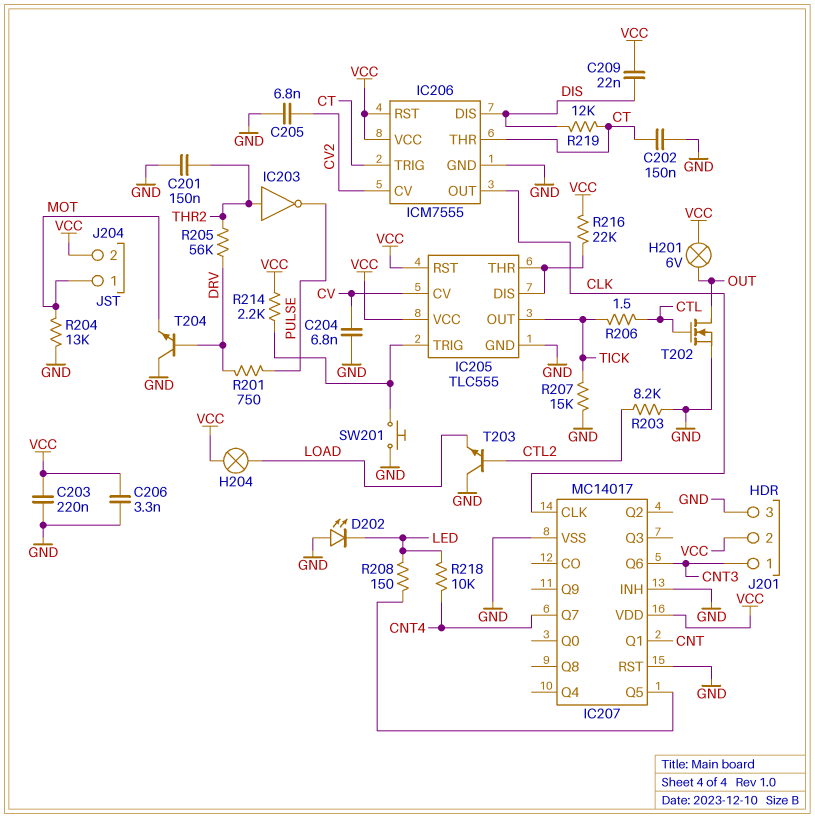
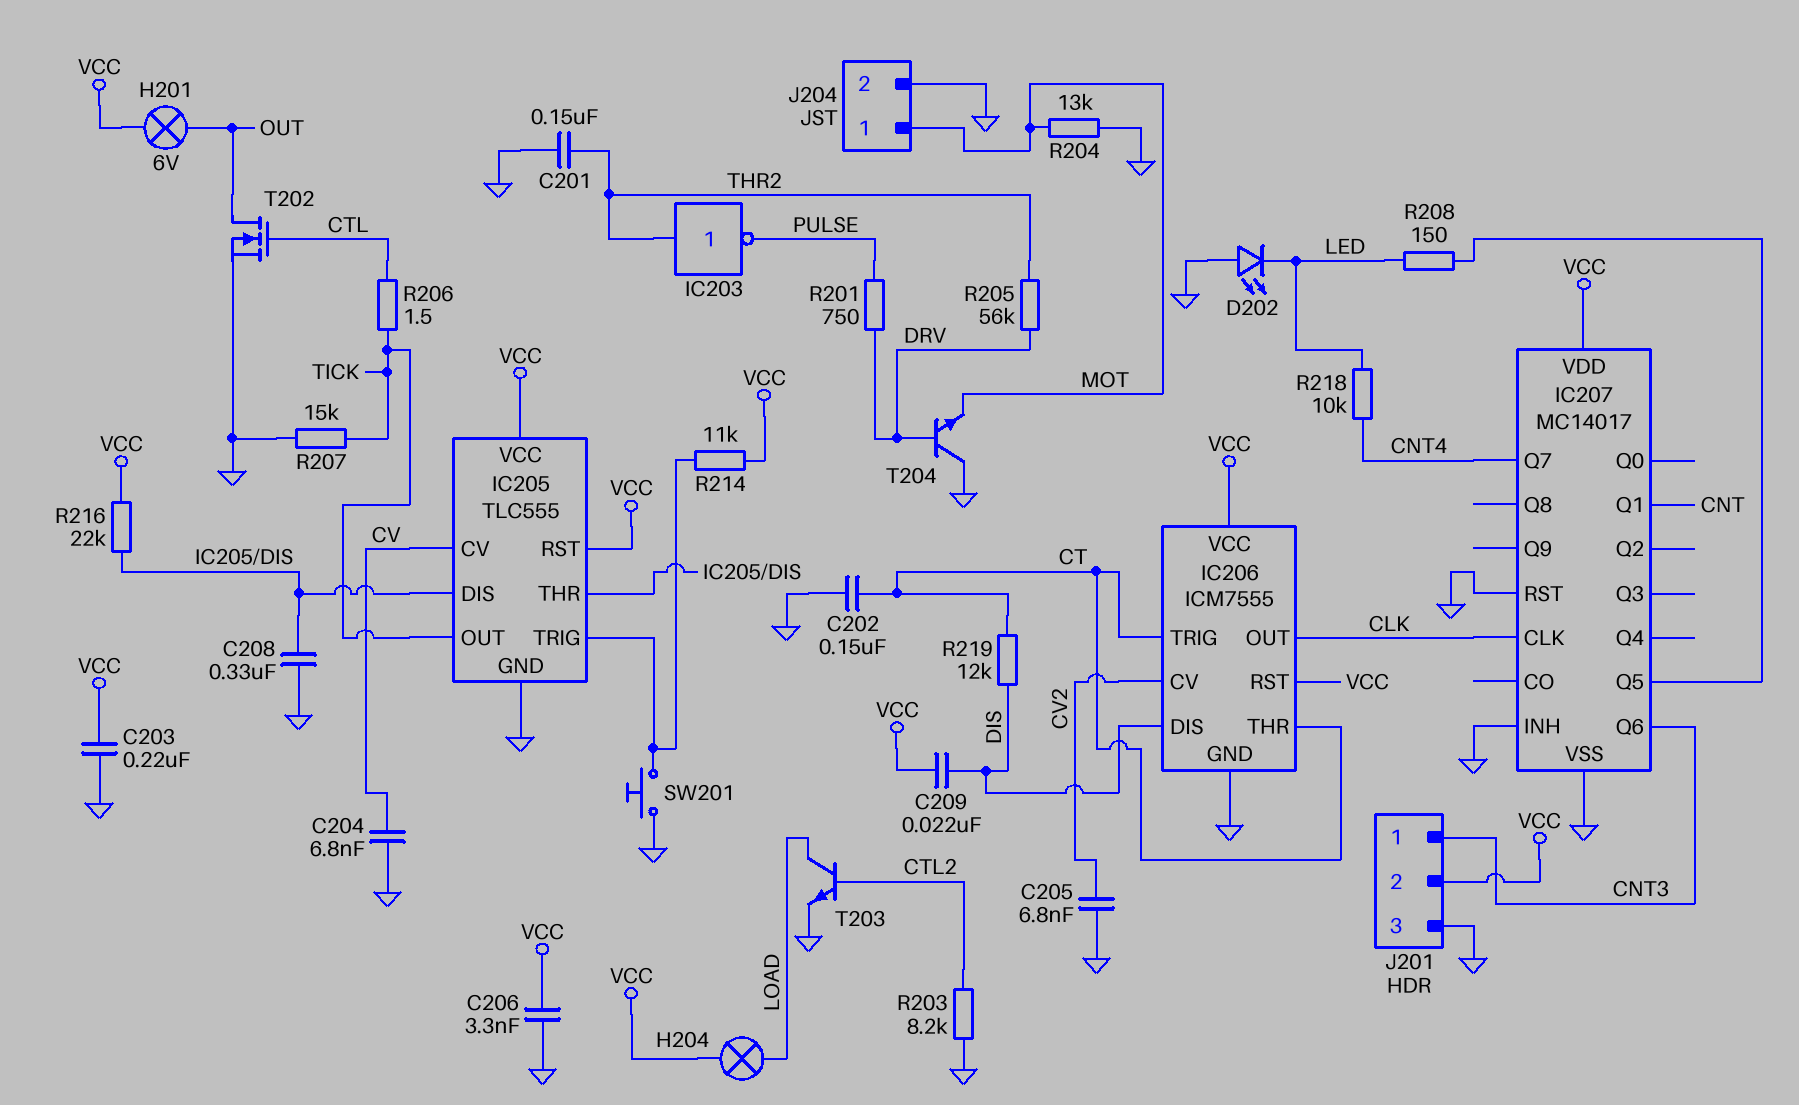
C208: none -> 330nF (GND, IC205/DIS)
J204 pin 2: VCC -> GND
R214: 2.2k (IC205/TRIG, VCC) -> 11k (IC205/TRIG, VCC)
T203: NPN (B CTL2, C GND, E LOAD) -> NPN (B CTL2, C LOAD, E GND)

